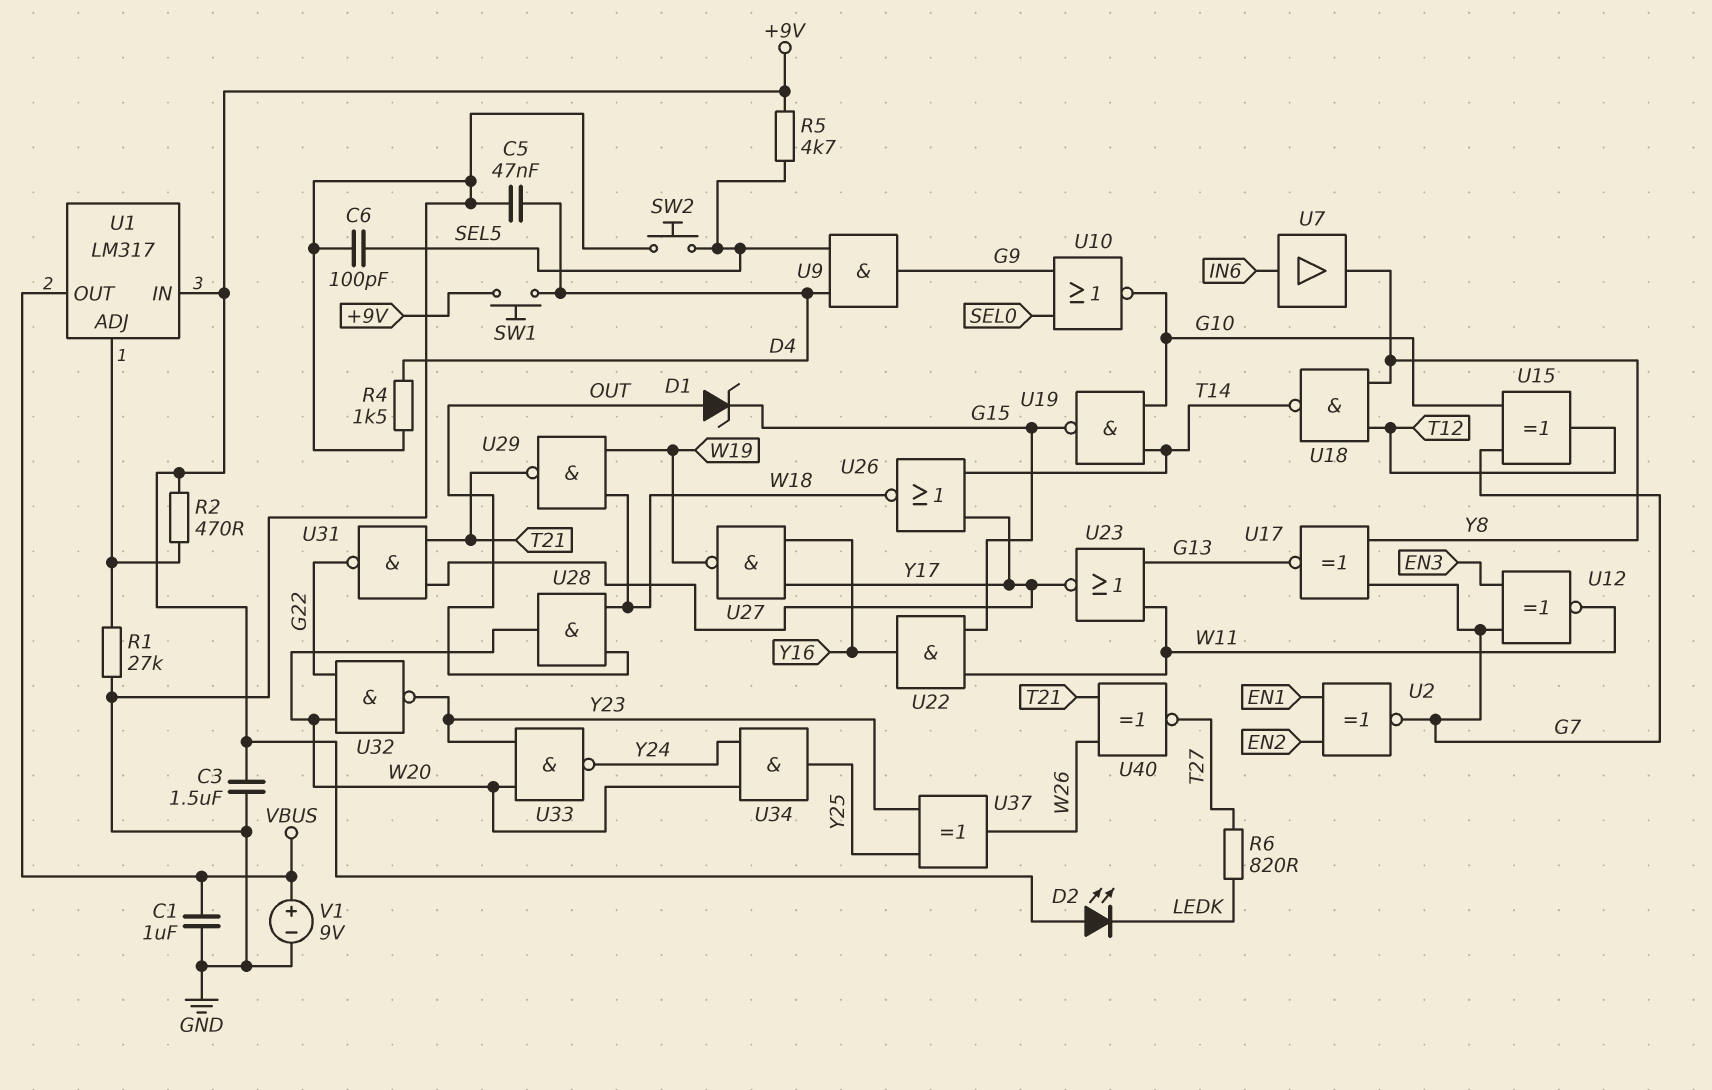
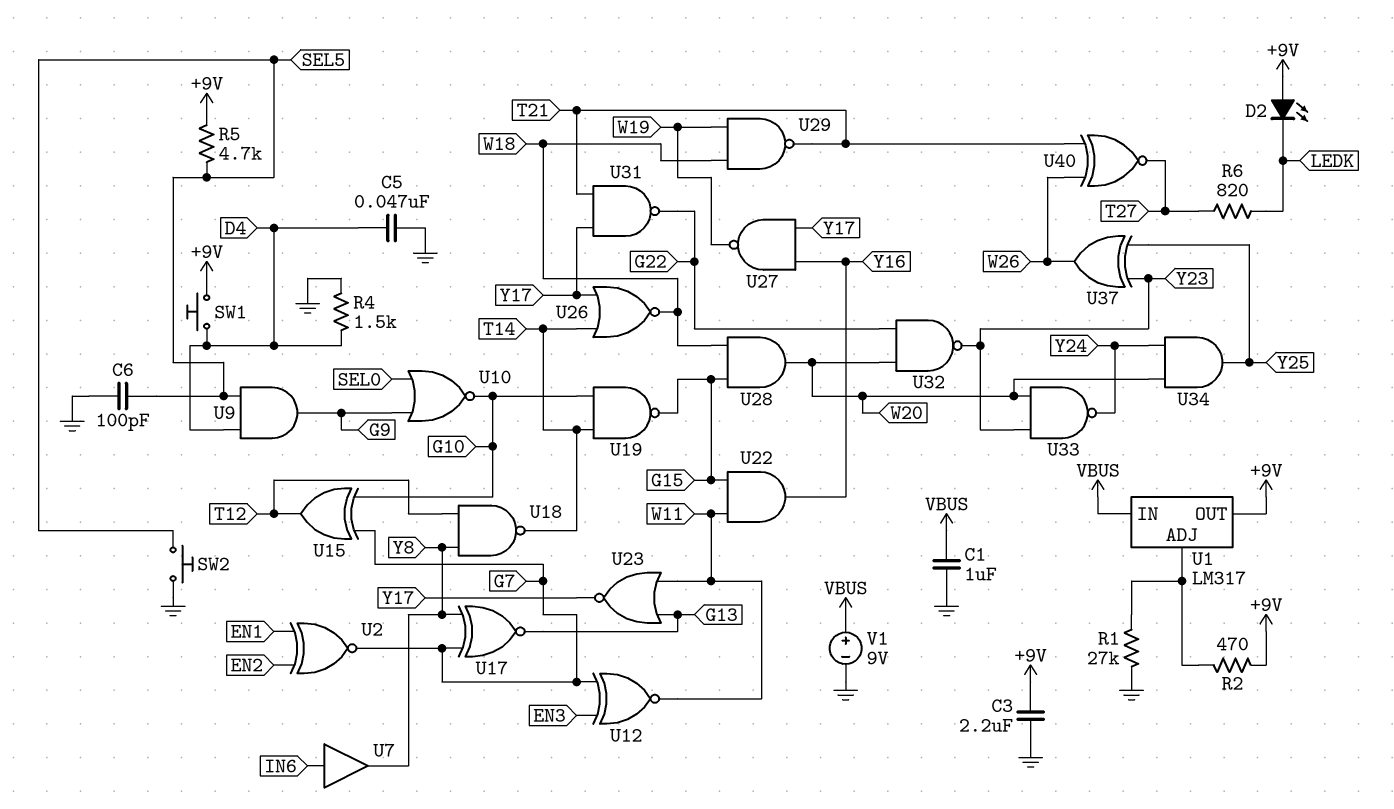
C3: 1.5uF (+9V, GND) -> 2.2uF (+9V, GND)
D1: zener (A OUT, K G15) -> none
U1 pin IN: +9V -> VBUS
U1 pin OUT: VBUS -> +9V
U28: AND (in OUT, in W18, out W20) -> AND (in G15, in W18, out W20)

